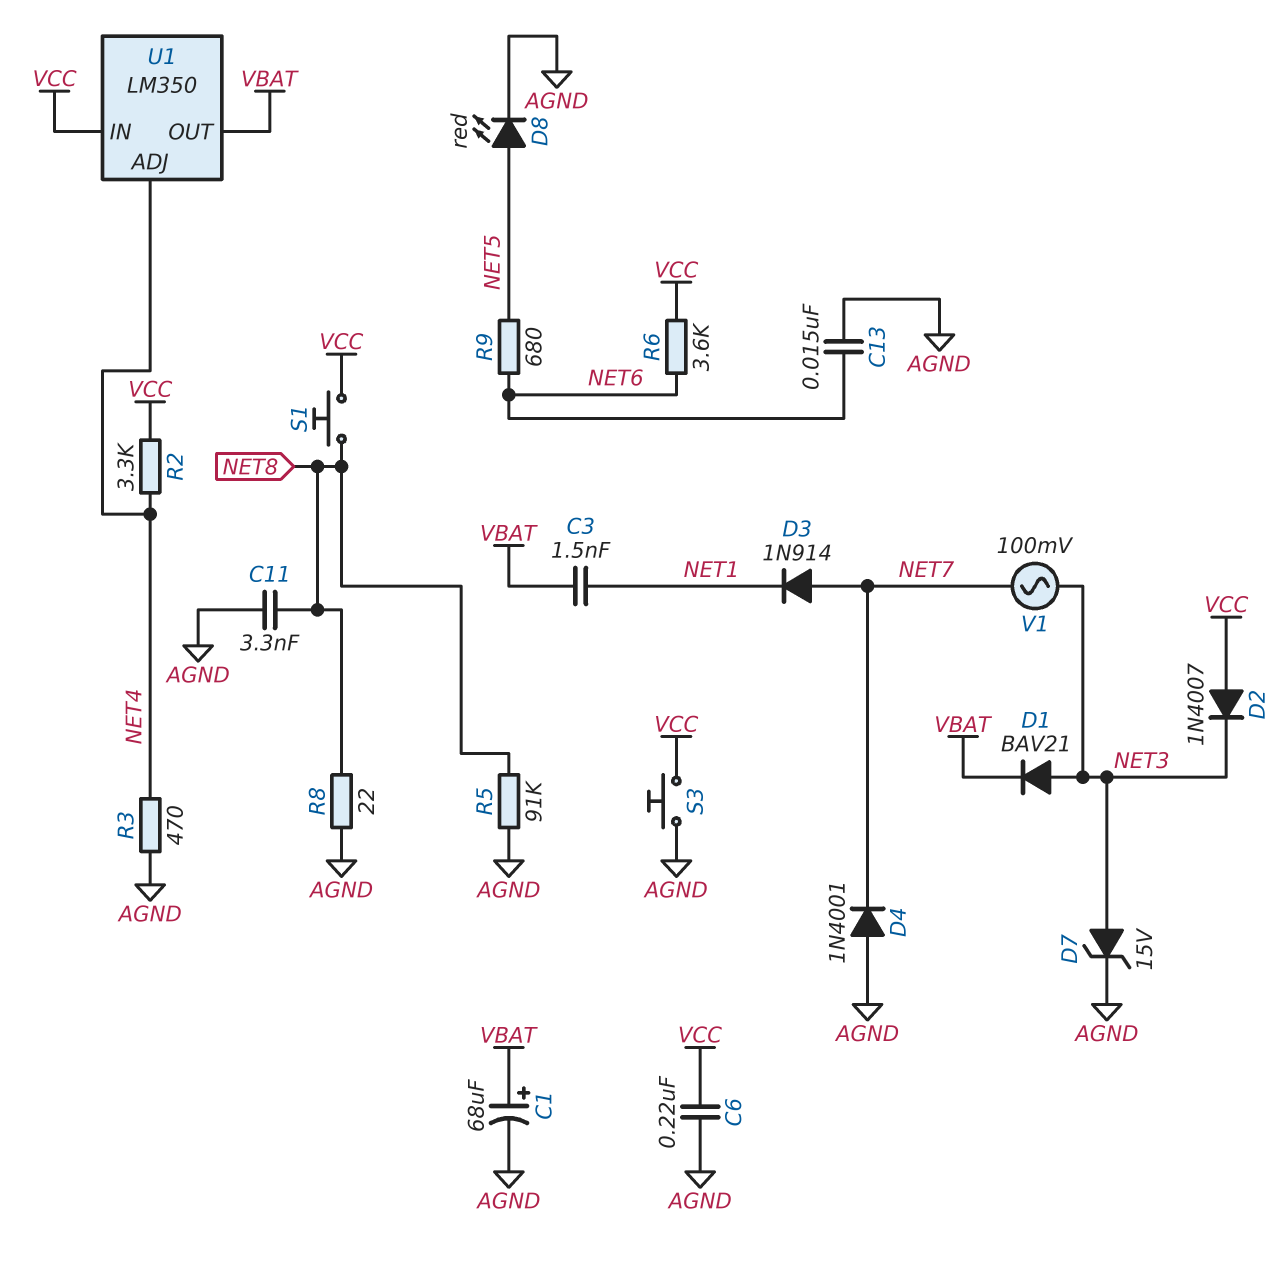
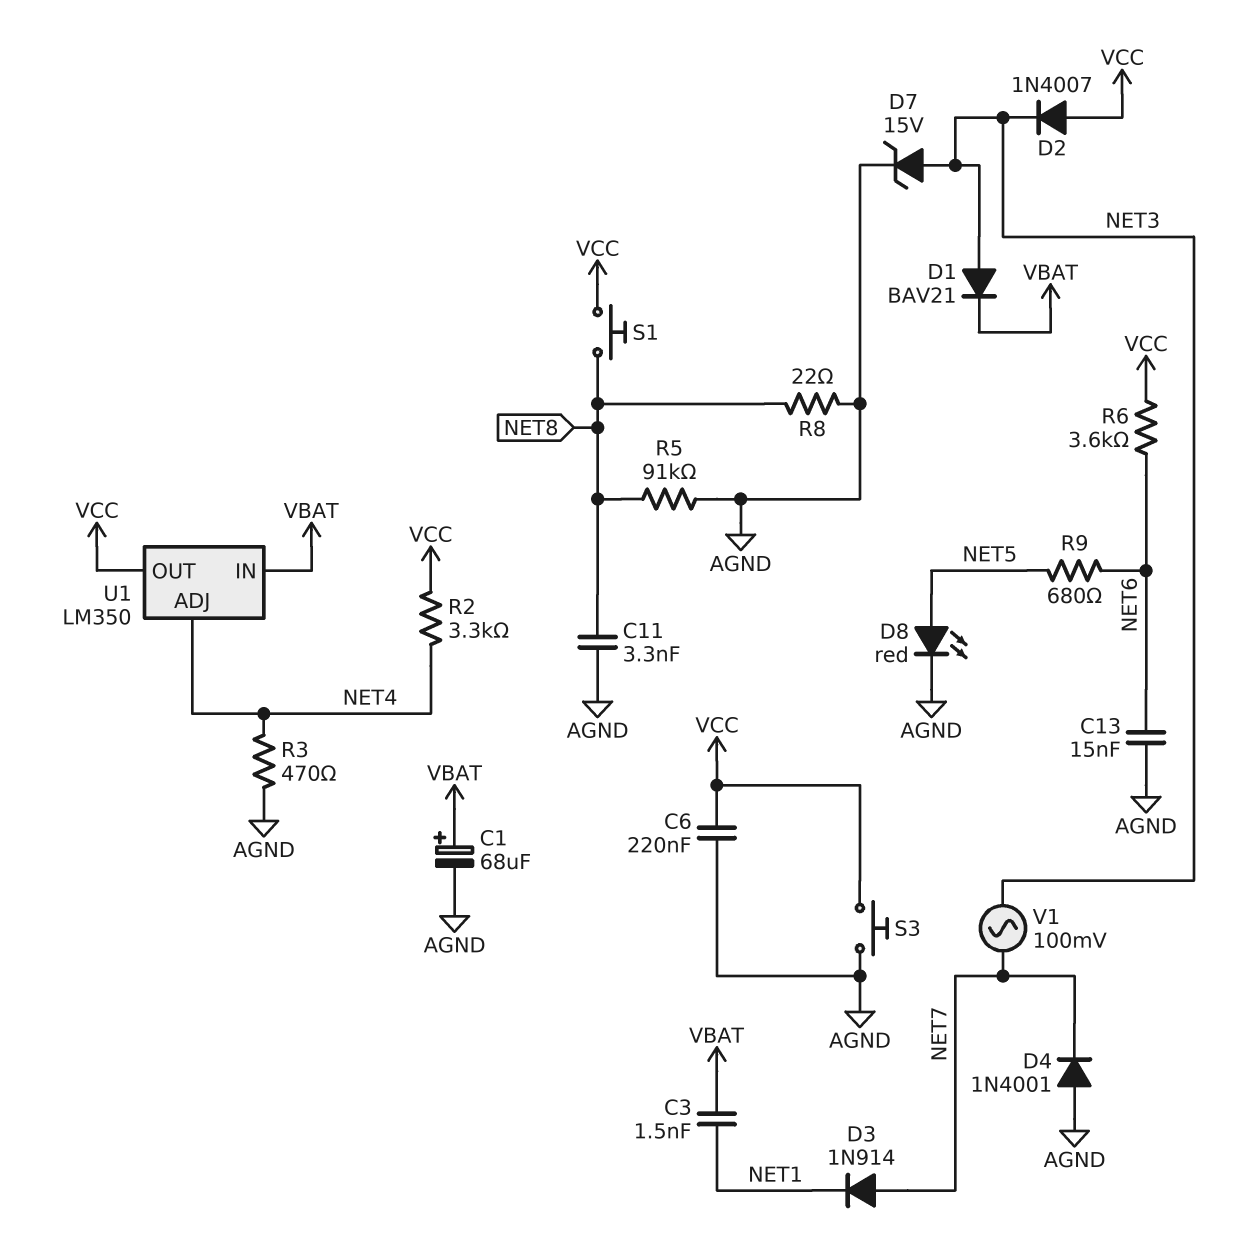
U1 pin IN: VCC -> VBAT
U1 pin OUT: VBAT -> VCC

